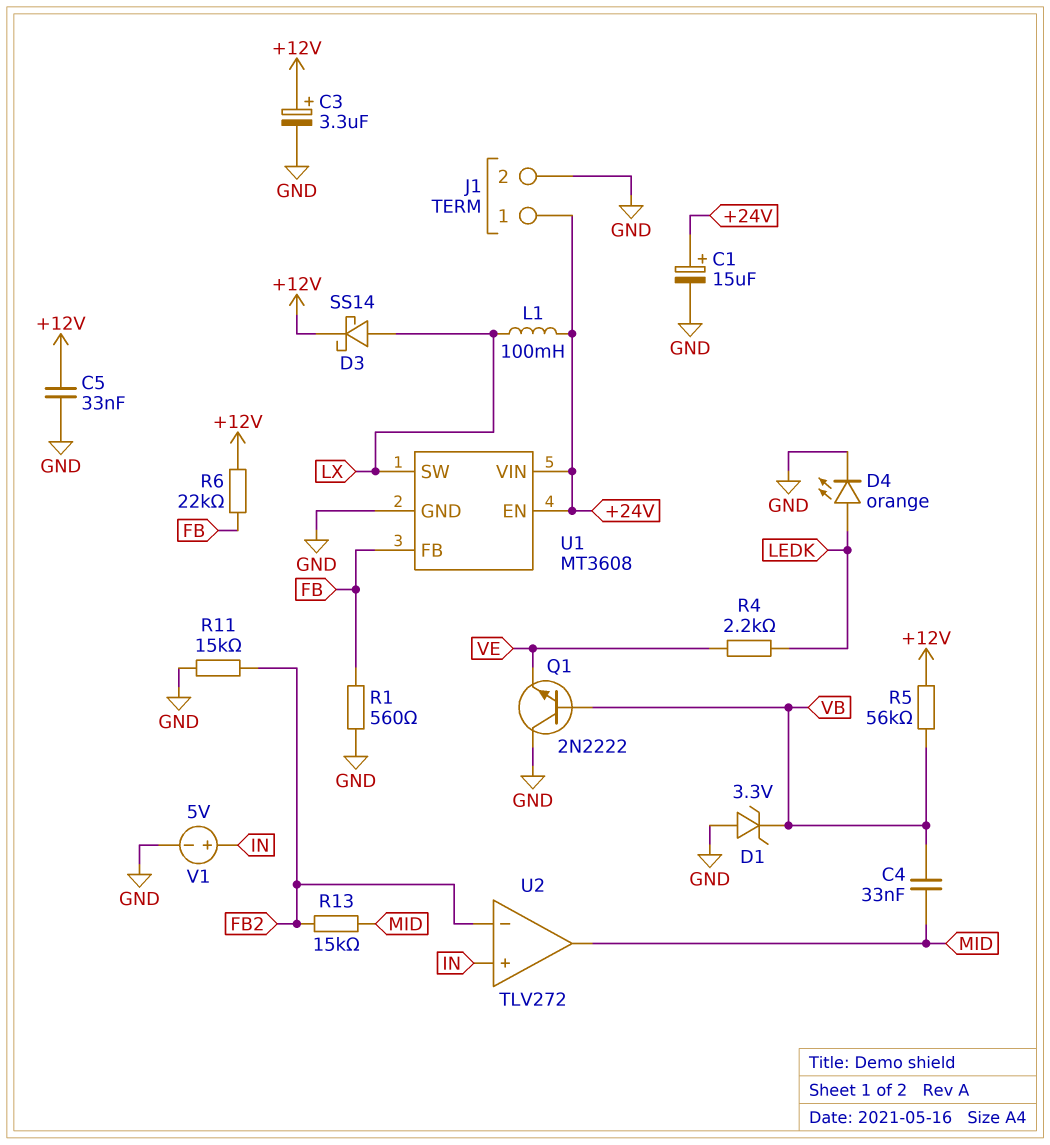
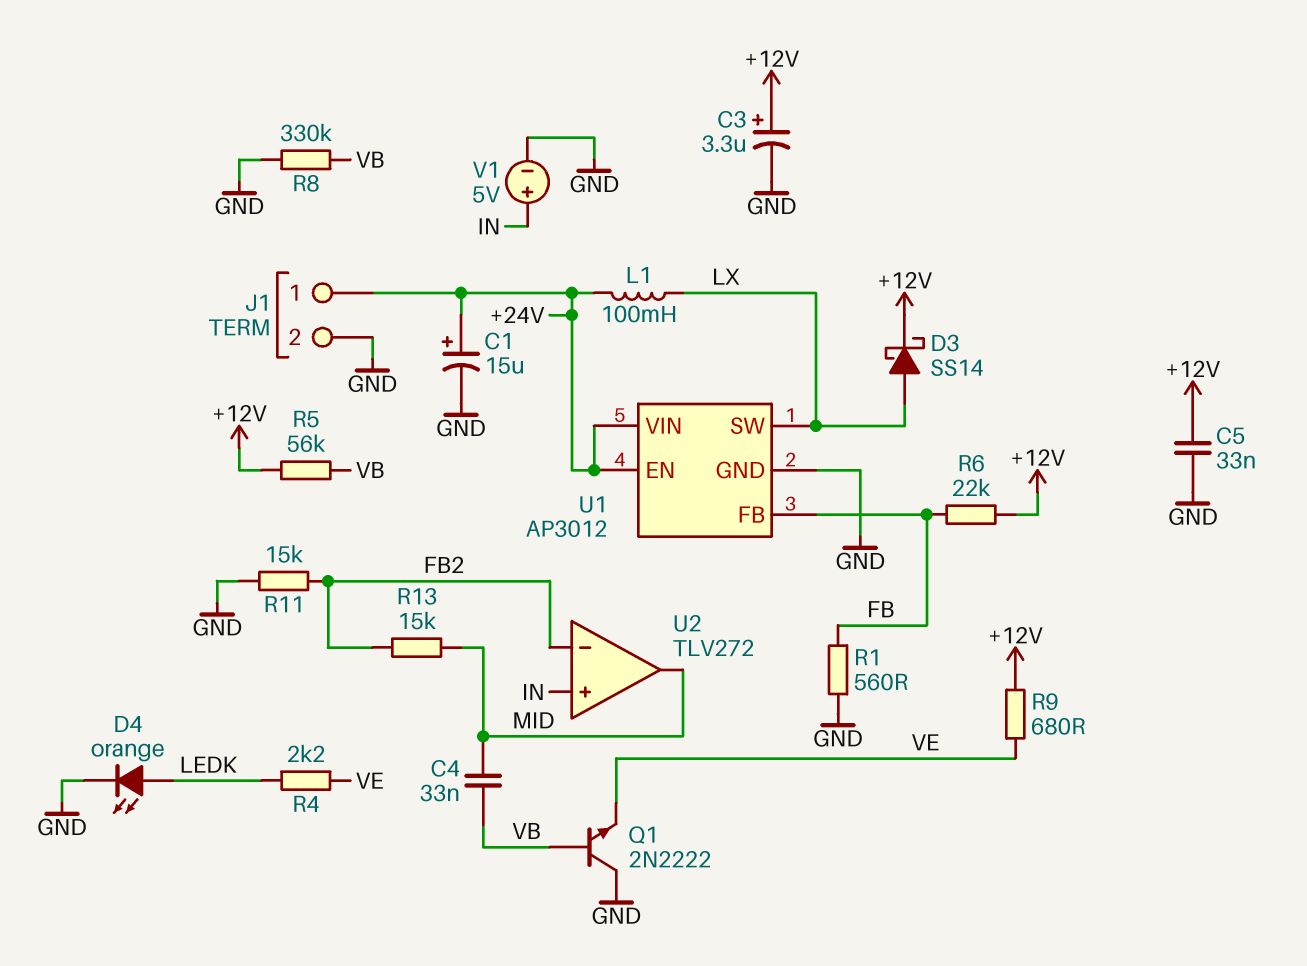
D1: zener 3.3V (A GND, K VB) -> none
R8: none -> 330k (GND, VB)
R9: none -> 680 (+12V, VE)
U1: MT3608 -> AP3012

